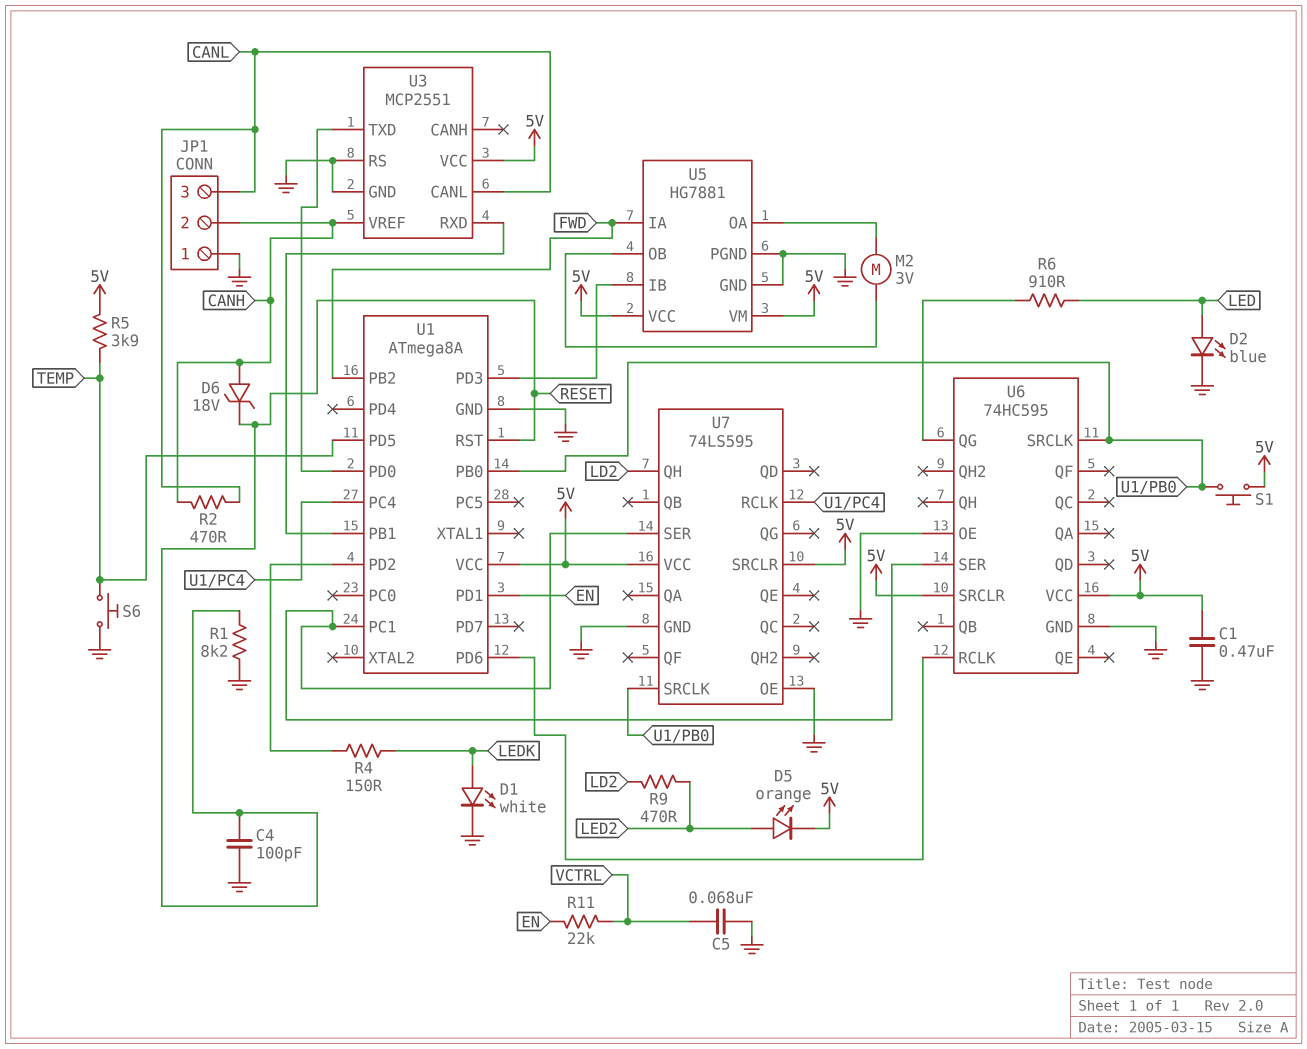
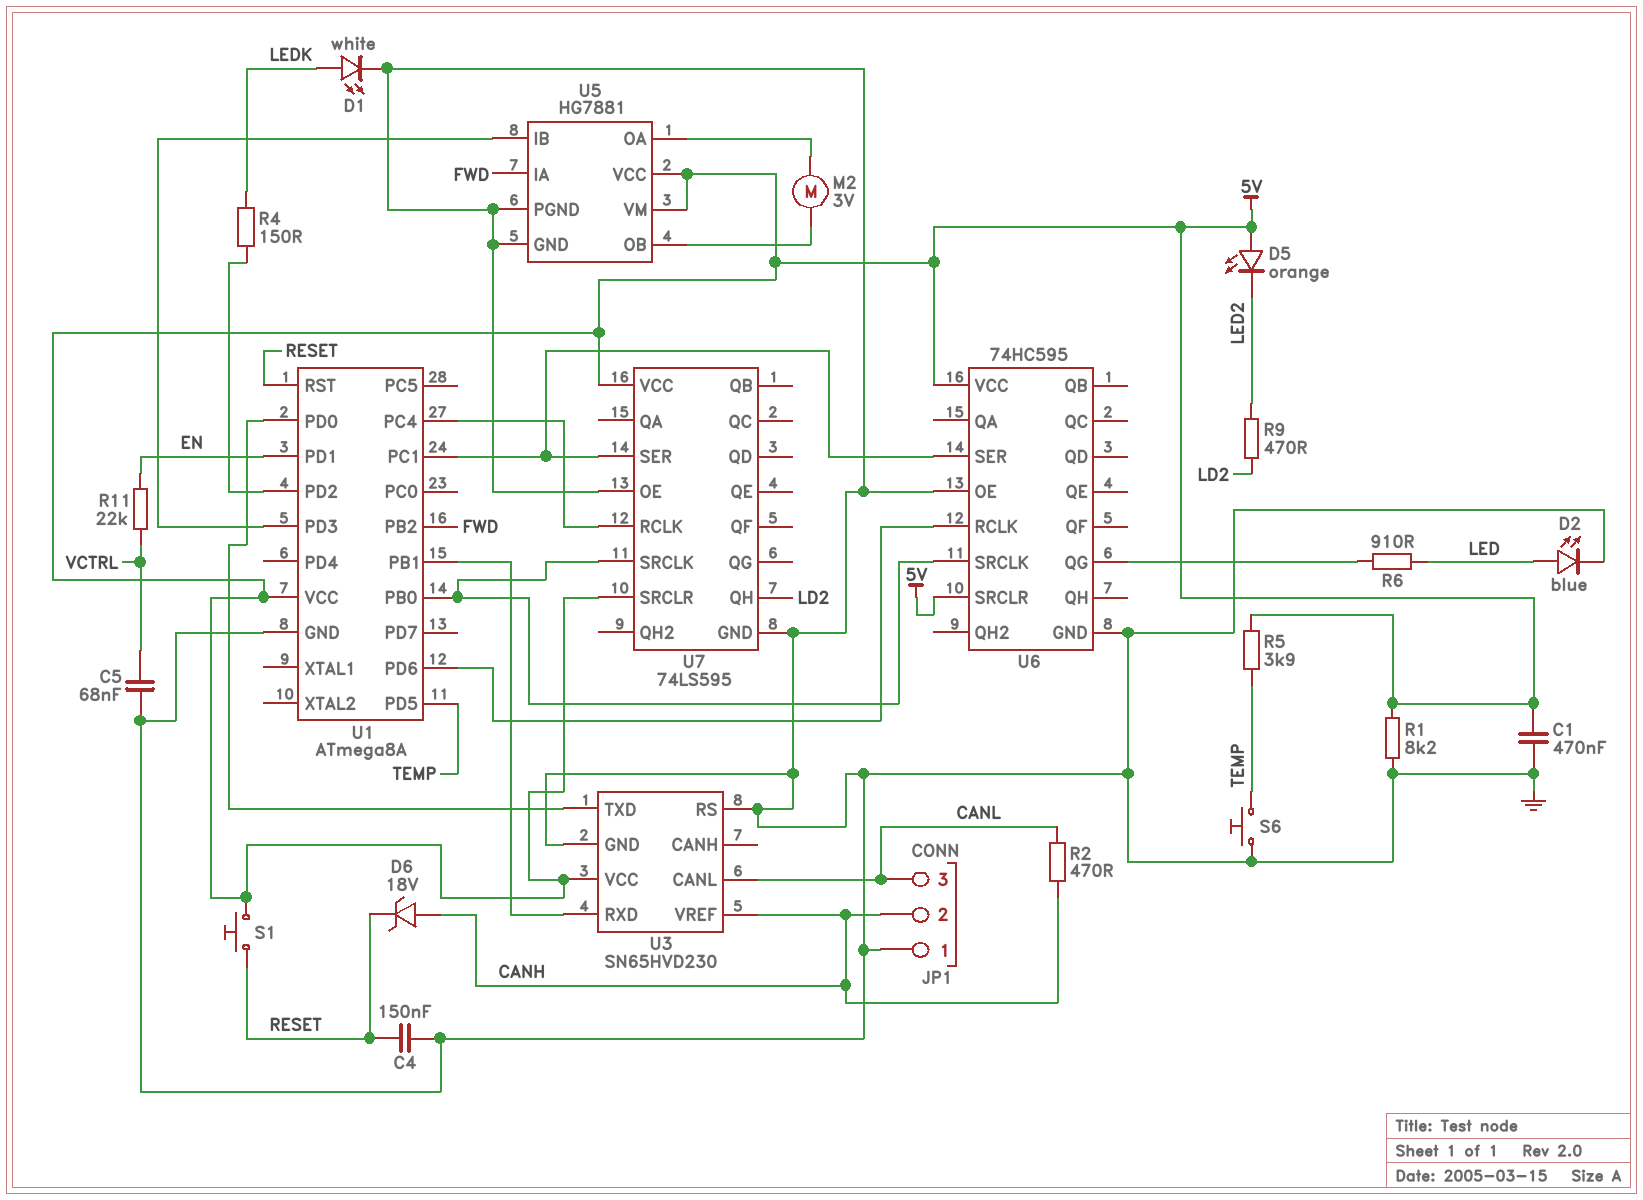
C4: 100pF (GND, RESET) -> 150nF (GND, RESET)
D5: LED orange (A LED2, K 5V) -> LED orange (A 5V, K LED2)
R1: 8.2k (GND, RESET) -> 8.2k (5V, GND)
S1: button (5V, U1/PB0) -> button (5V, RESET)
U3: MCP2551 -> SN65HVD230

